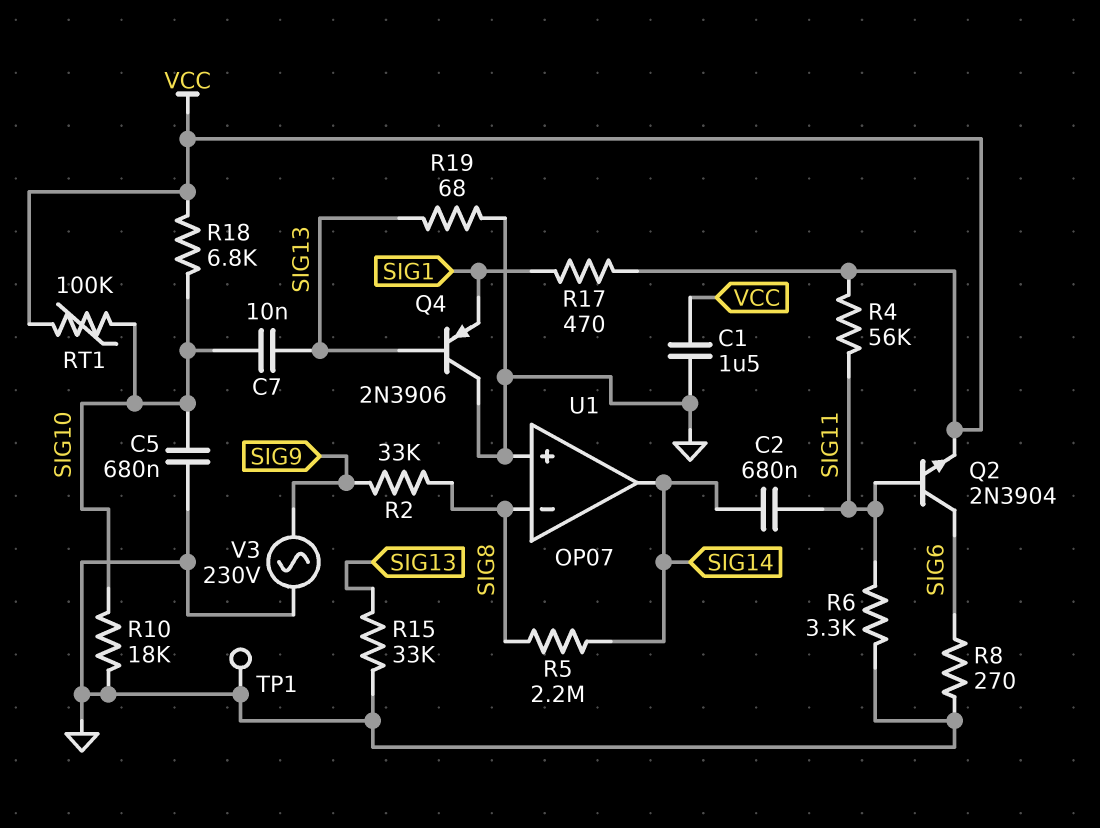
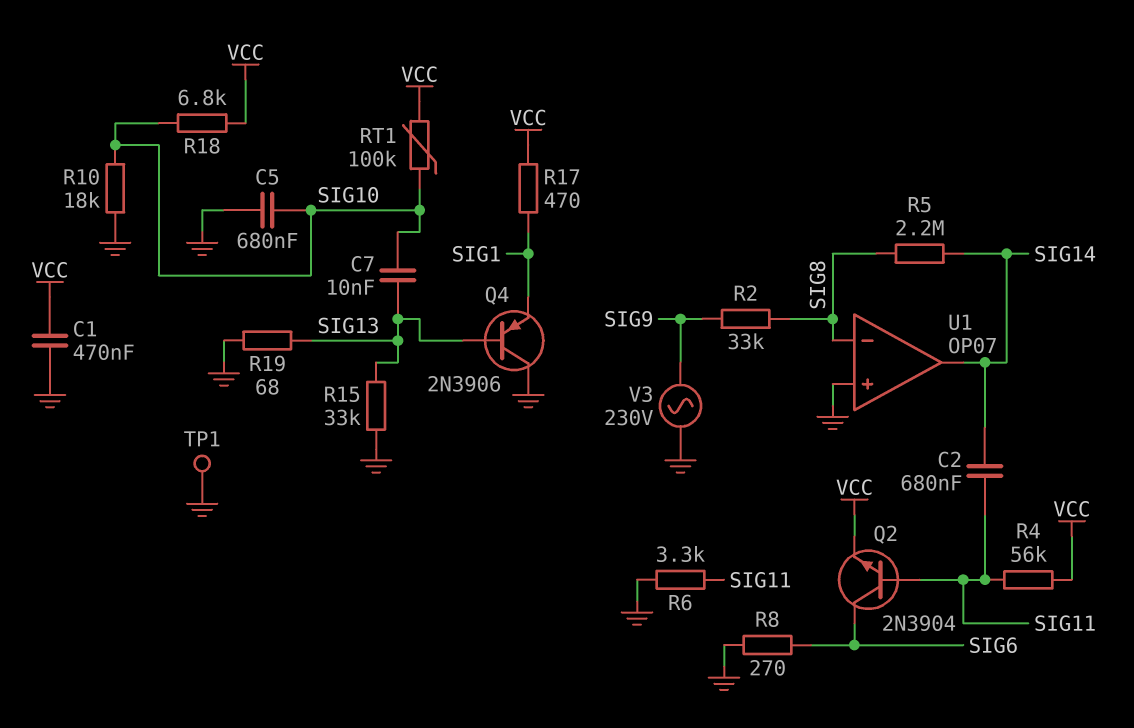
C1: 1.5uF (GND, VCC) -> 470nF (GND, VCC)

